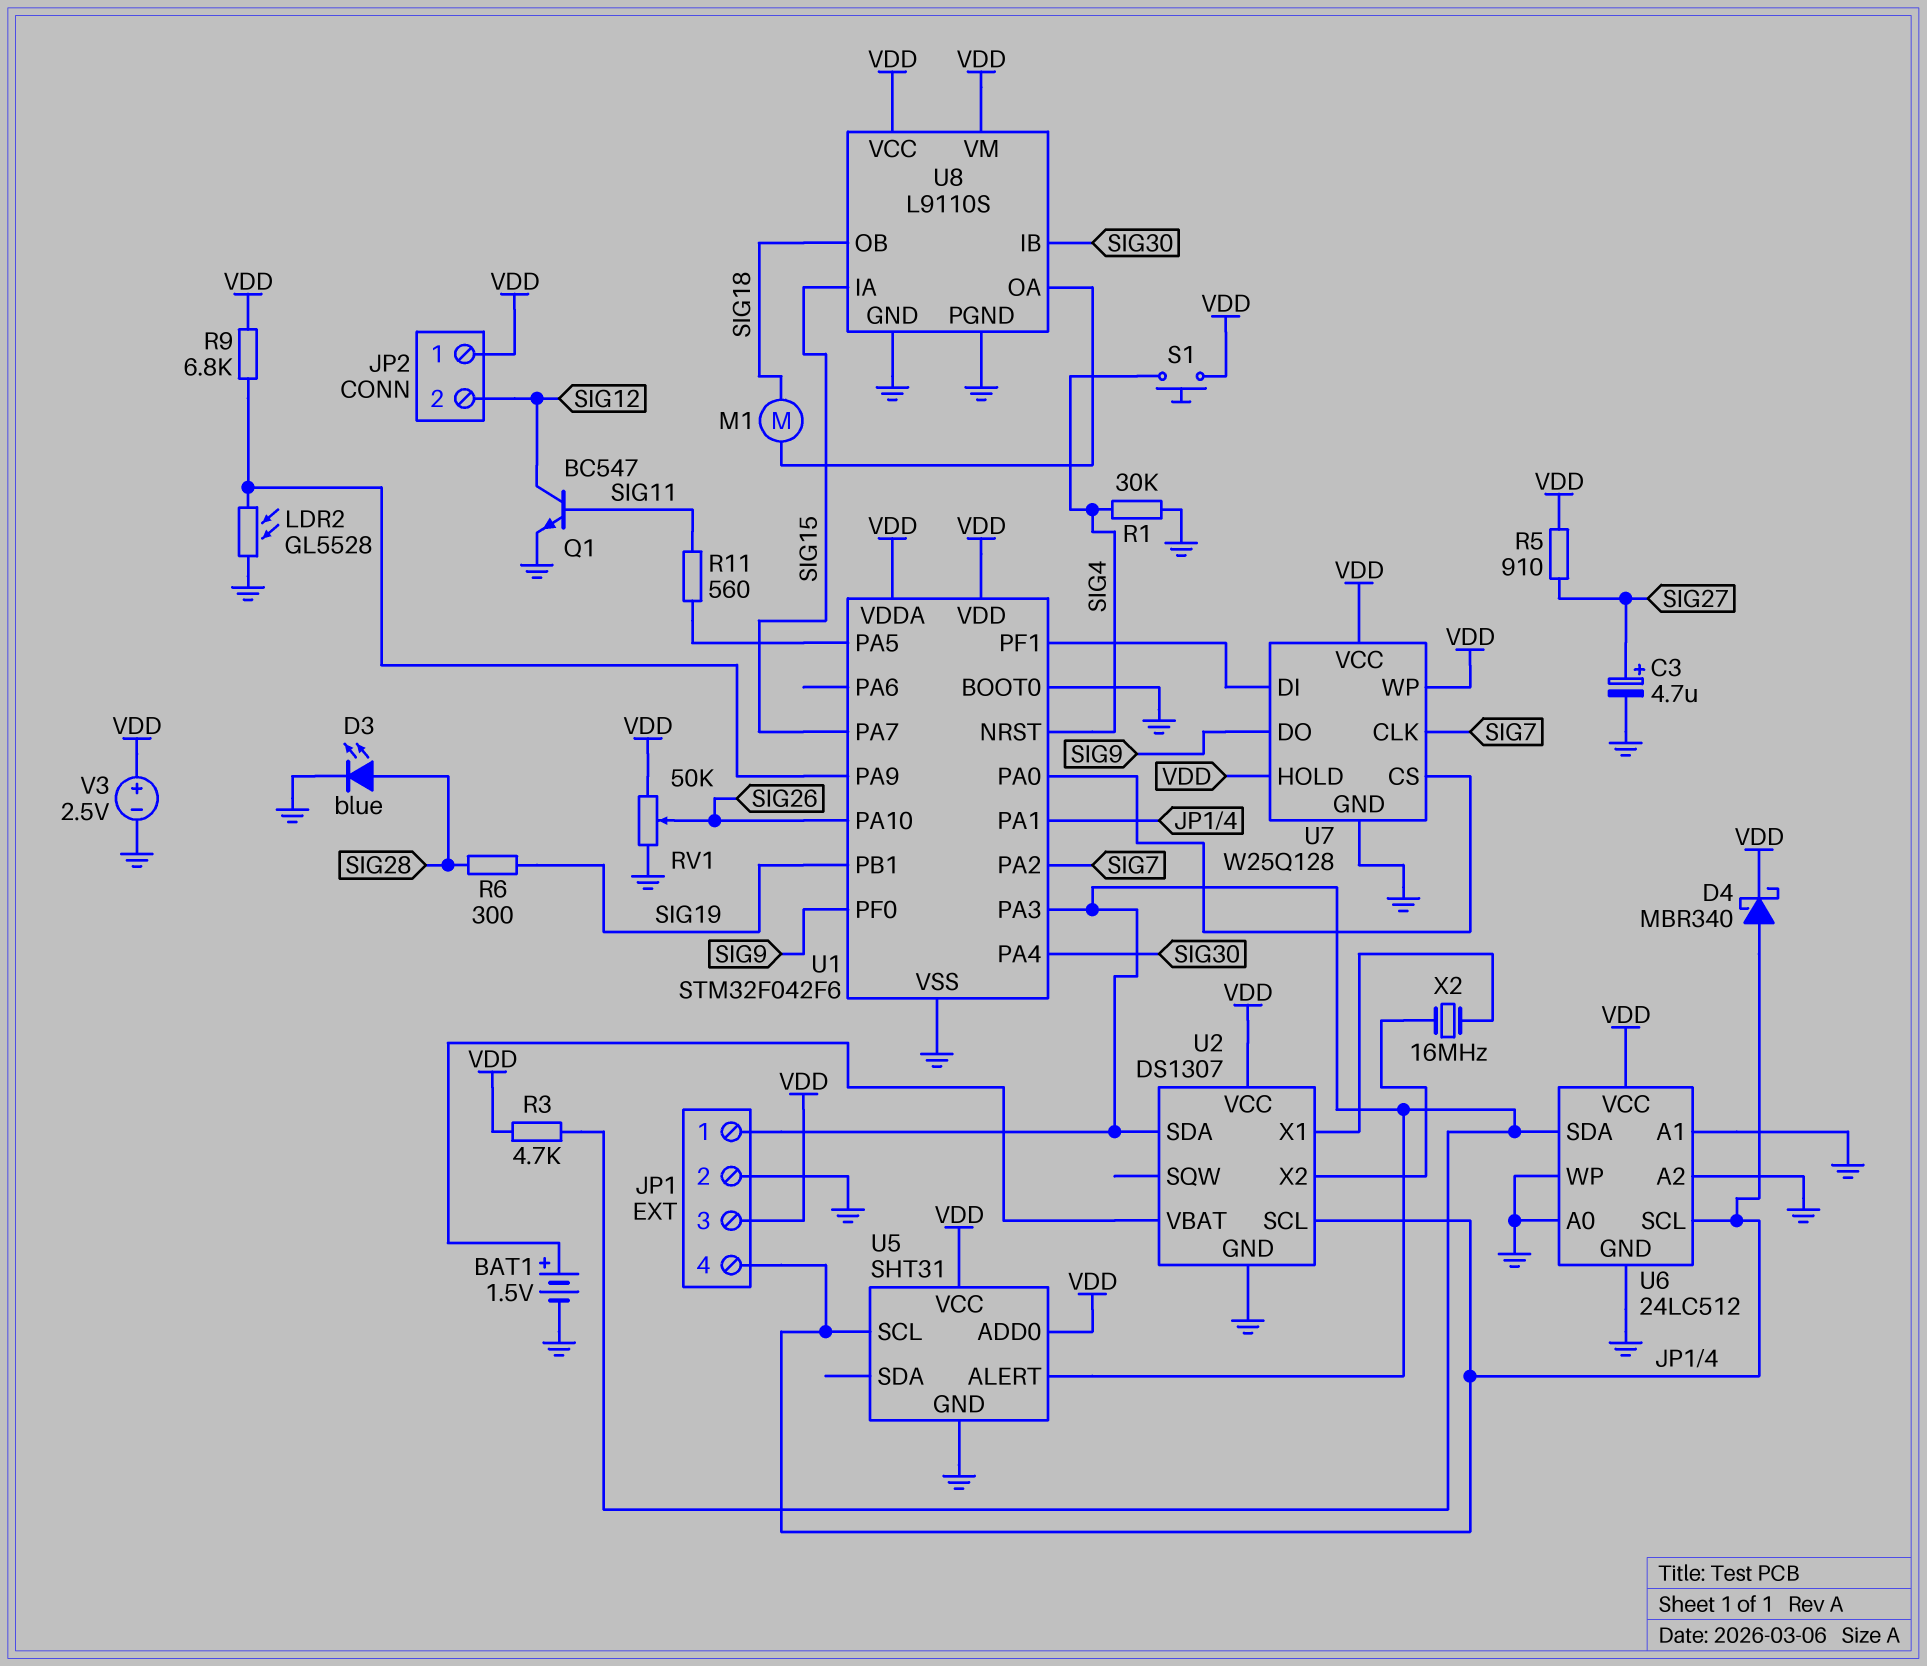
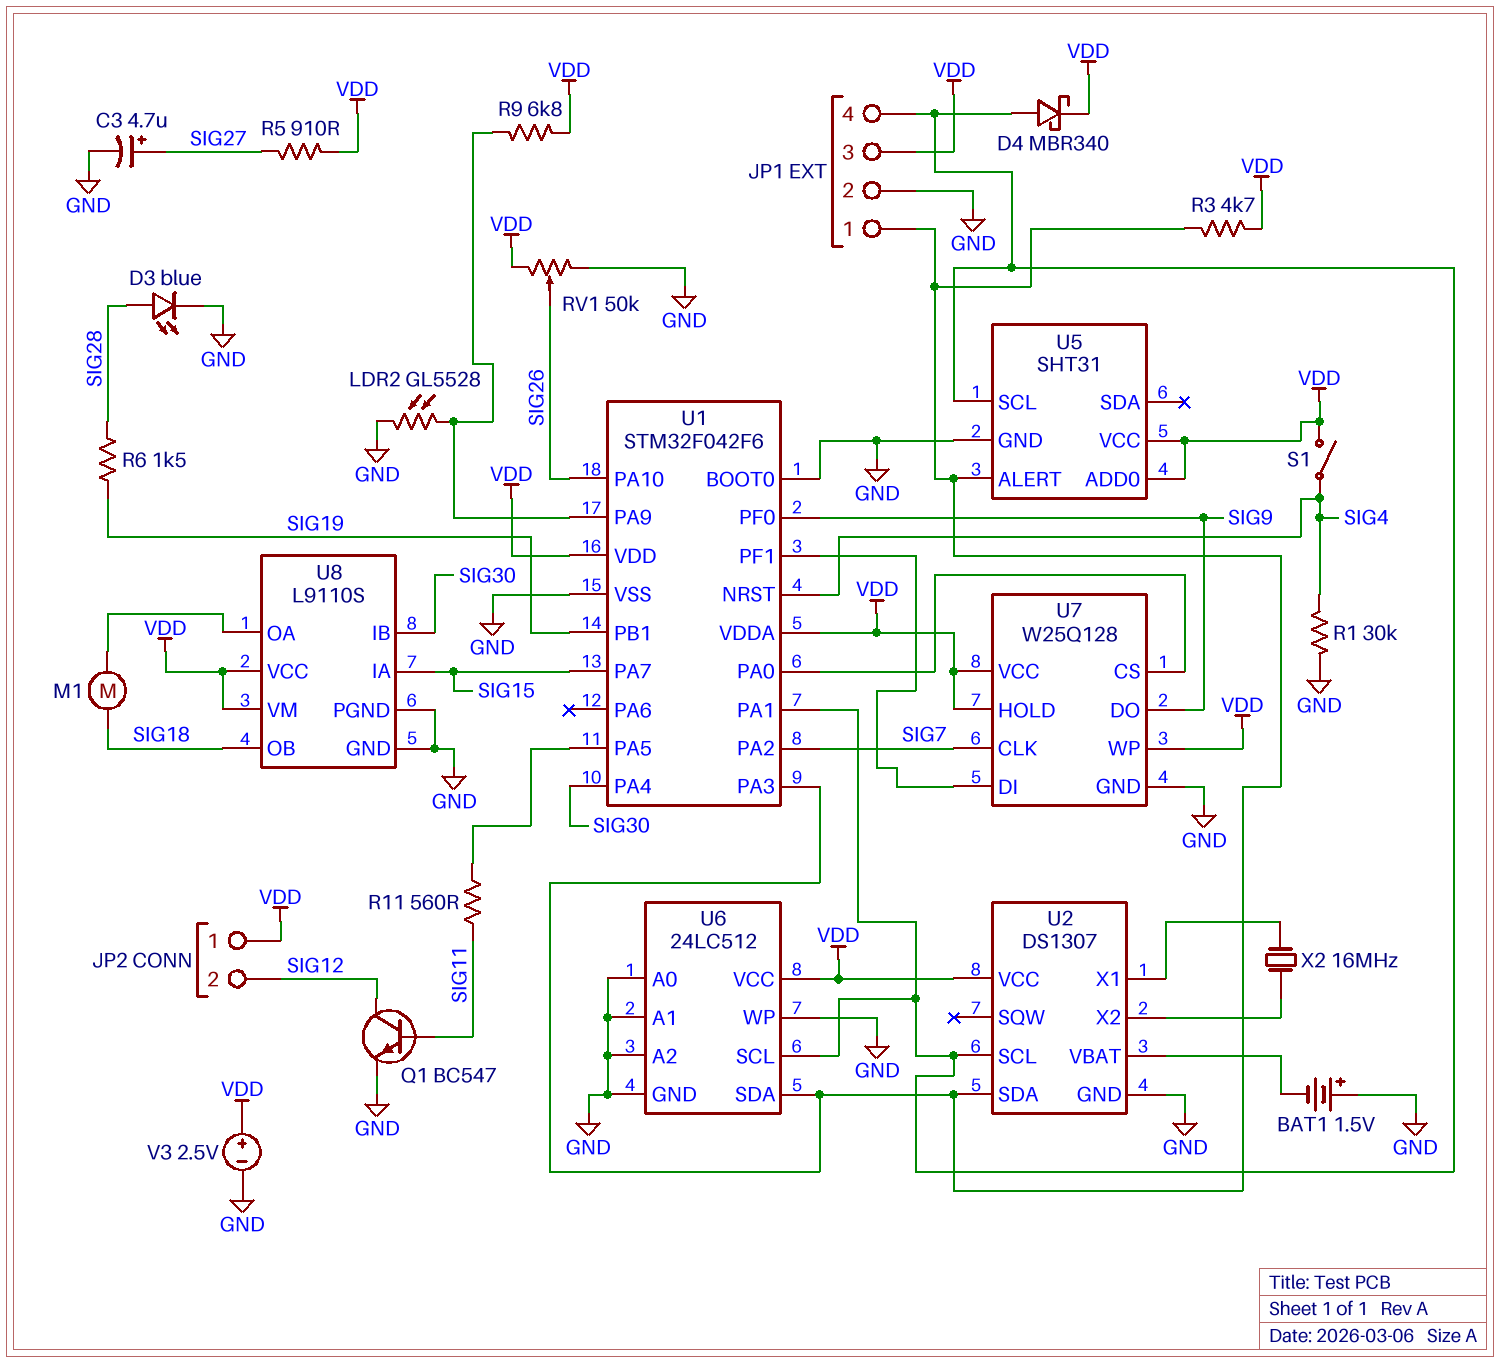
BAT1: 1.5V (plus U2/VBAT, minus GND) -> 1.5V (plus GND, minus U2/VBAT)
R6: 300 (SIG19, SIG28) -> 1.5k (SIG19, SIG28)
S1: button (SIG4, VDD) -> switch (SIG4, VDD)

